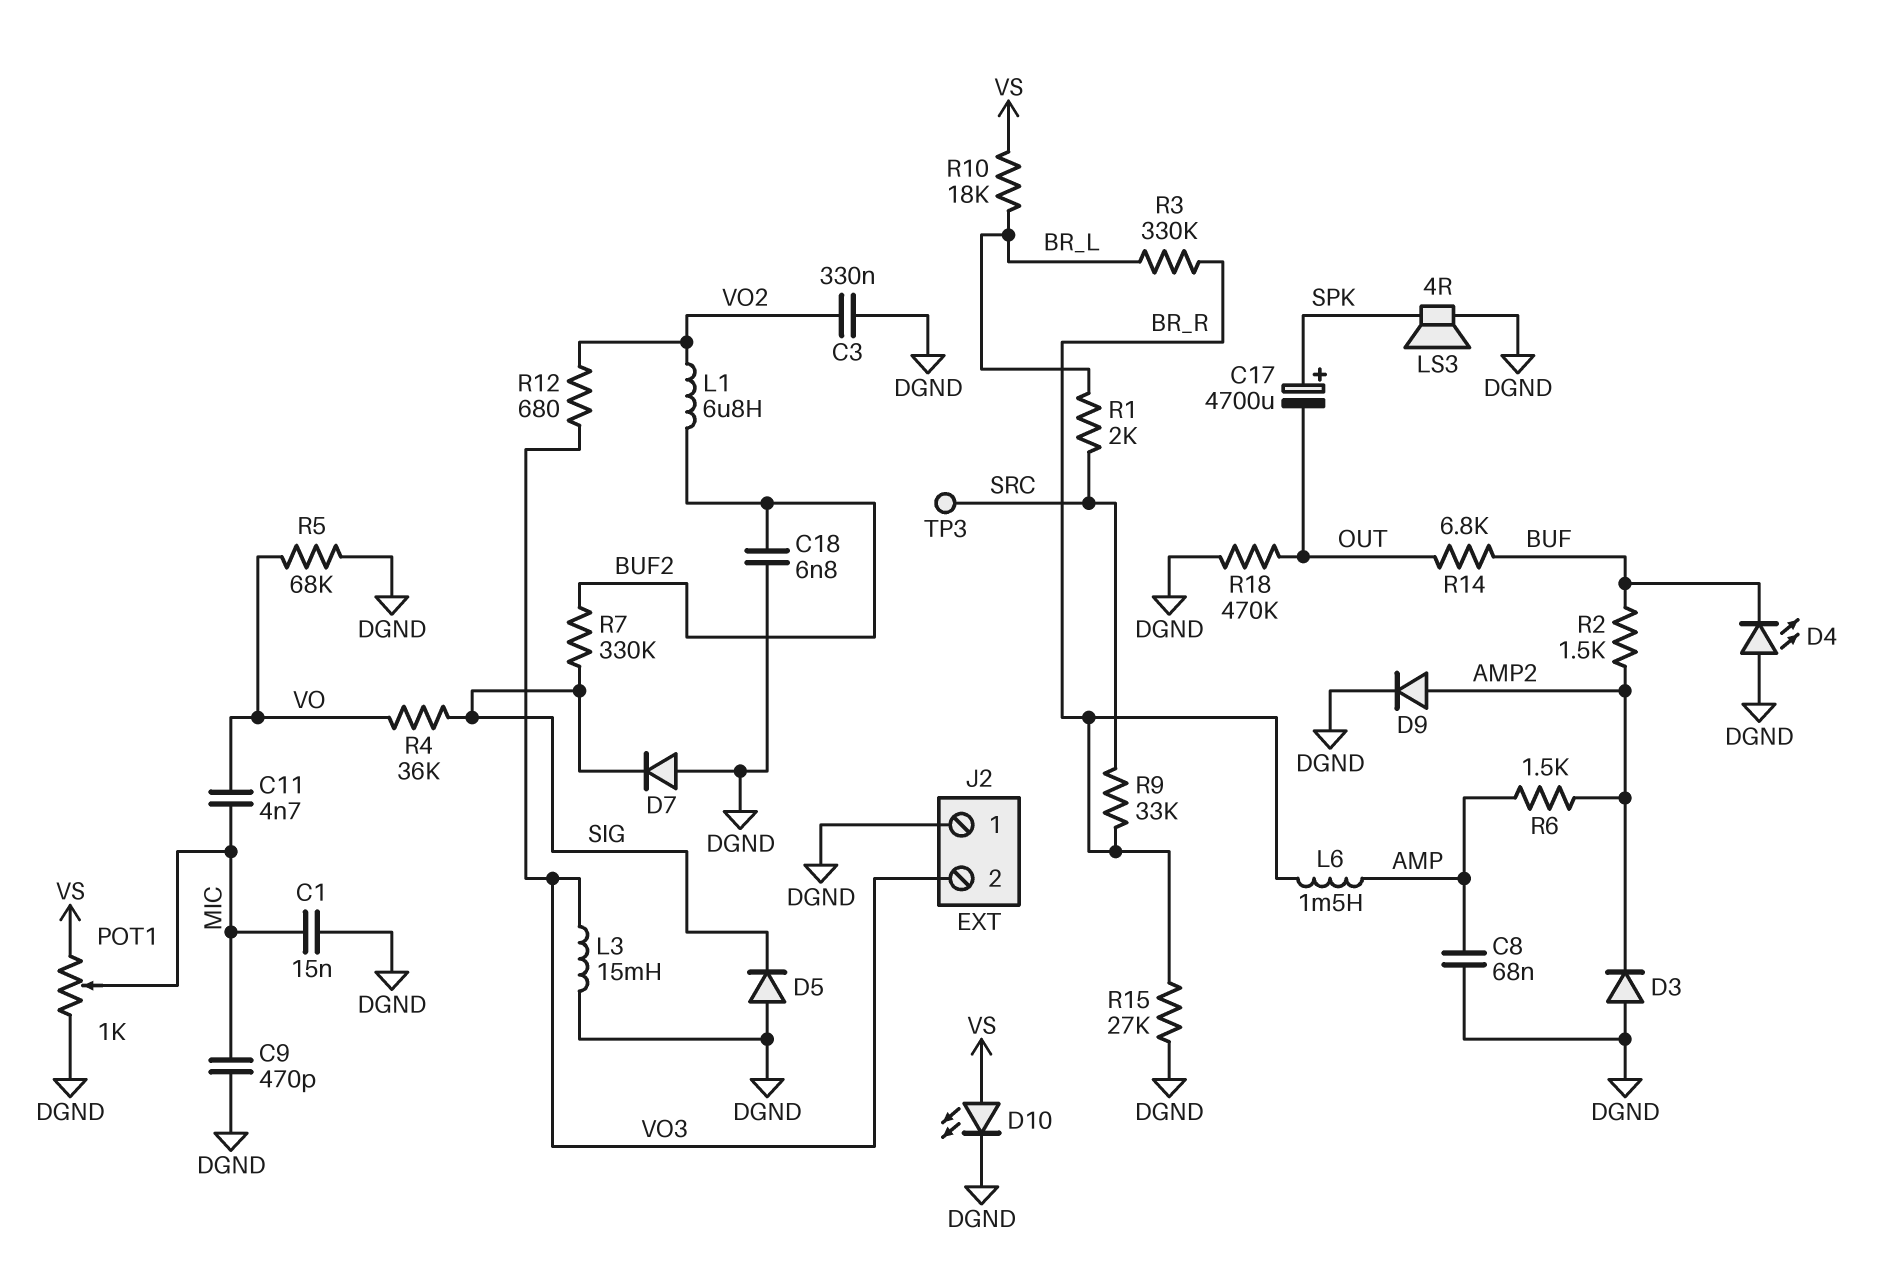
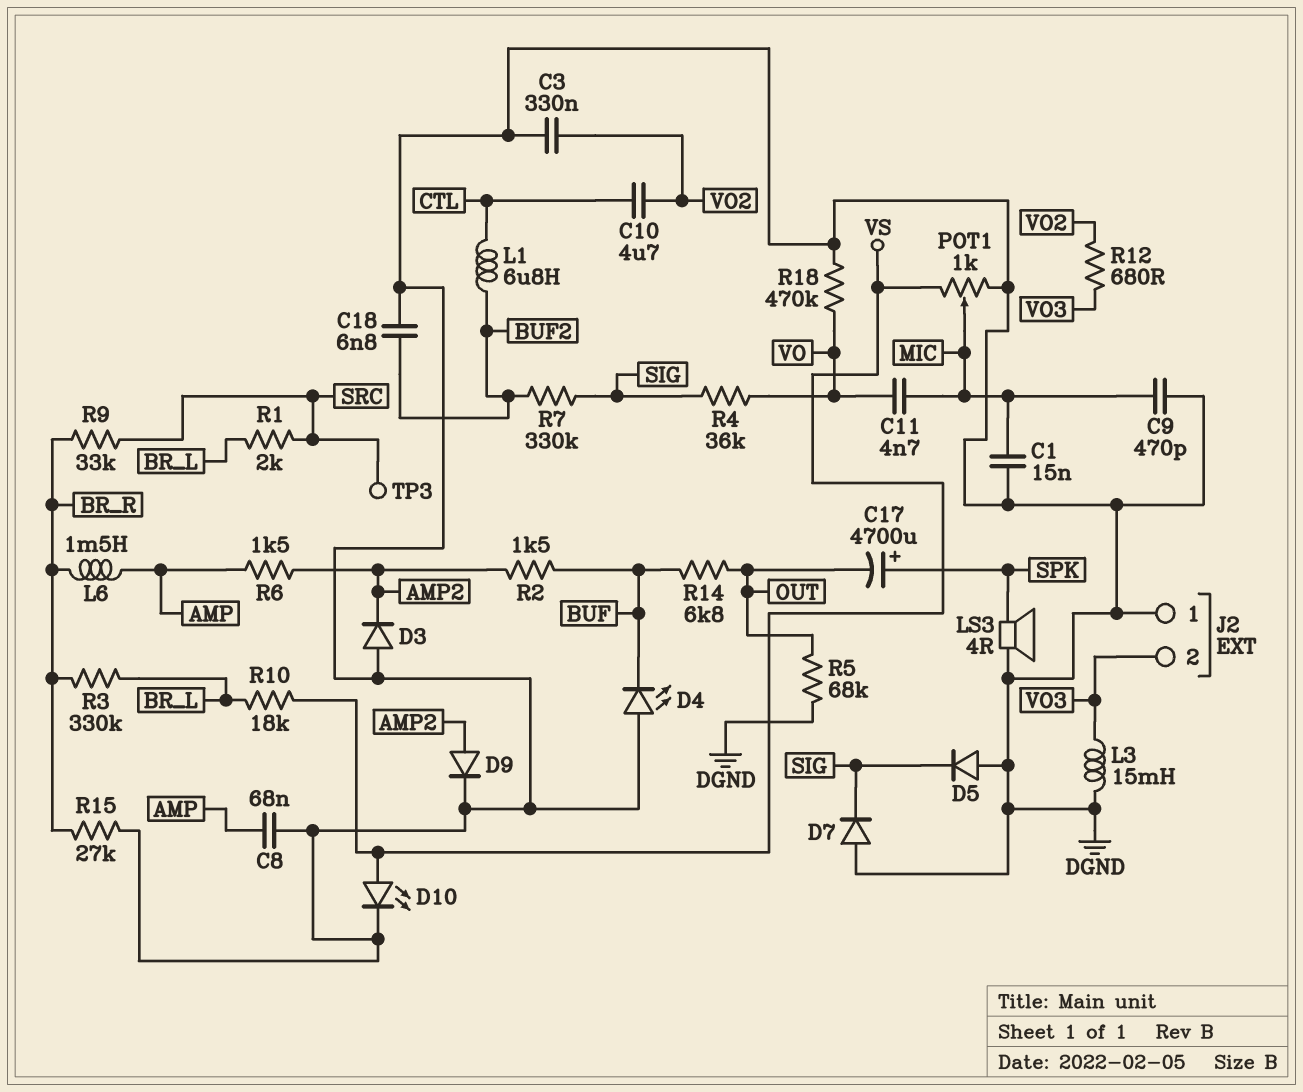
C10: none -> 4.7uF (CTL, VO2)
L1: 6.8uH (BUF2, VO2) -> 6.8uH (BUF2, CTL)
R5: 68k (DGND, VO) -> 68k (DGND, OUT)
R18: 470k (DGND, OUT) -> 470k (DGND, VO)

